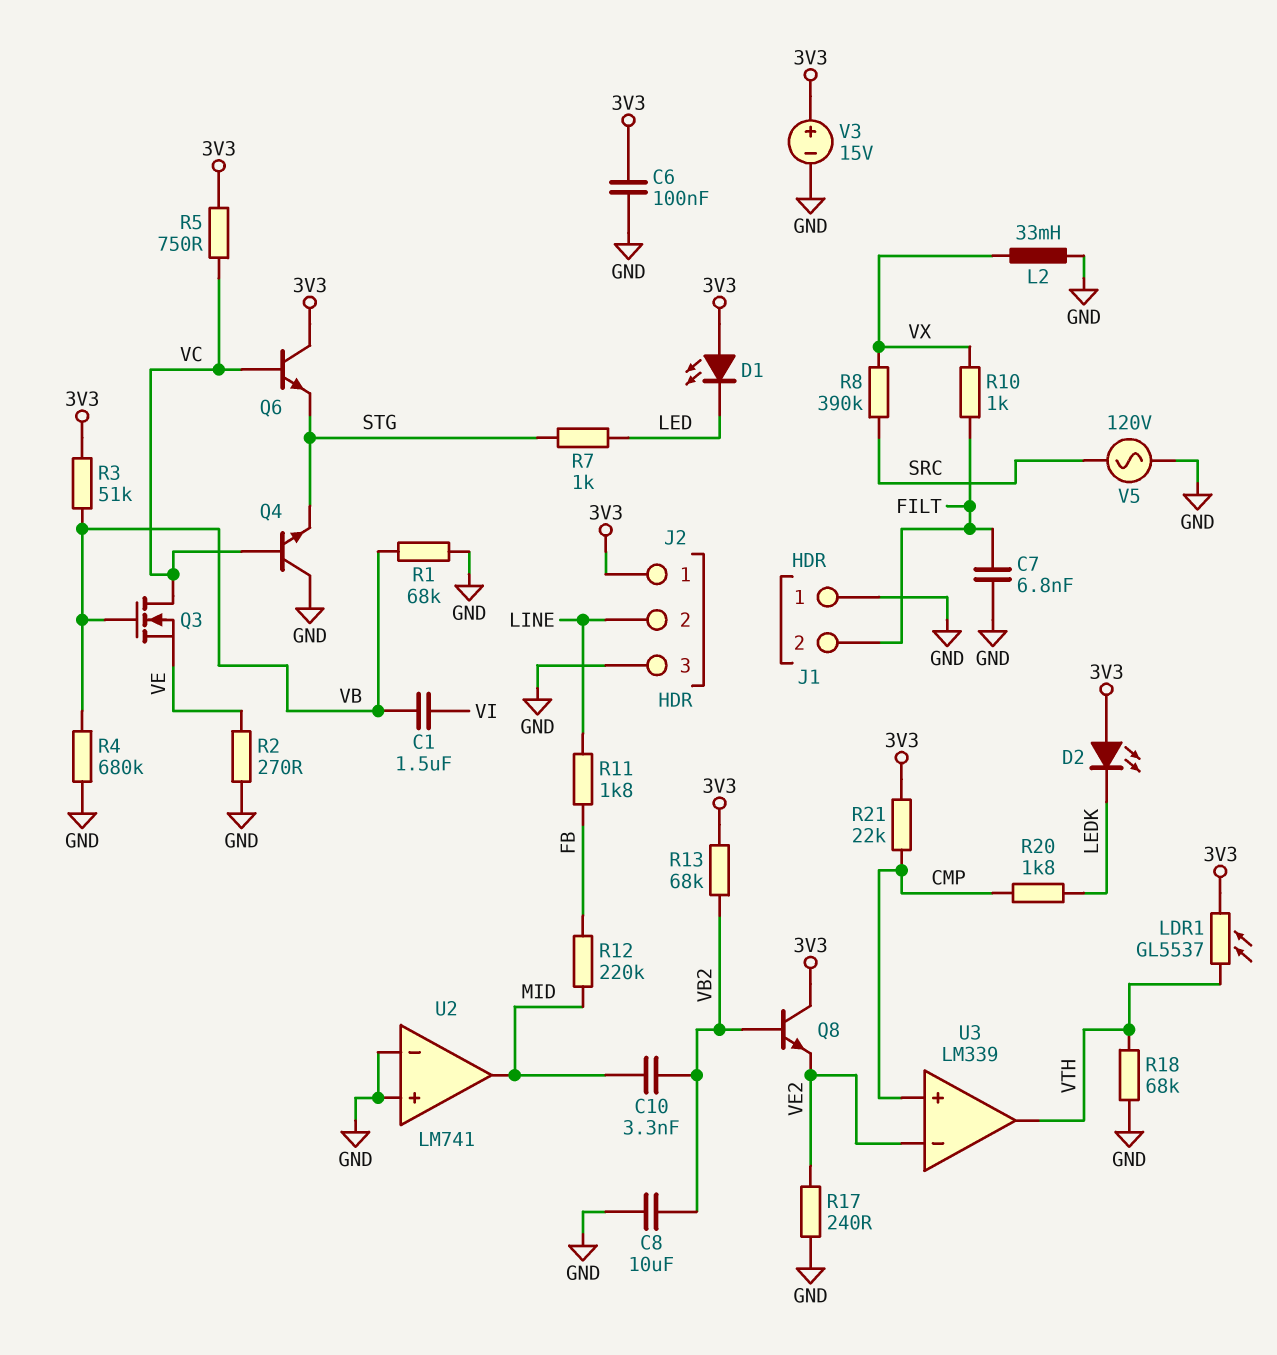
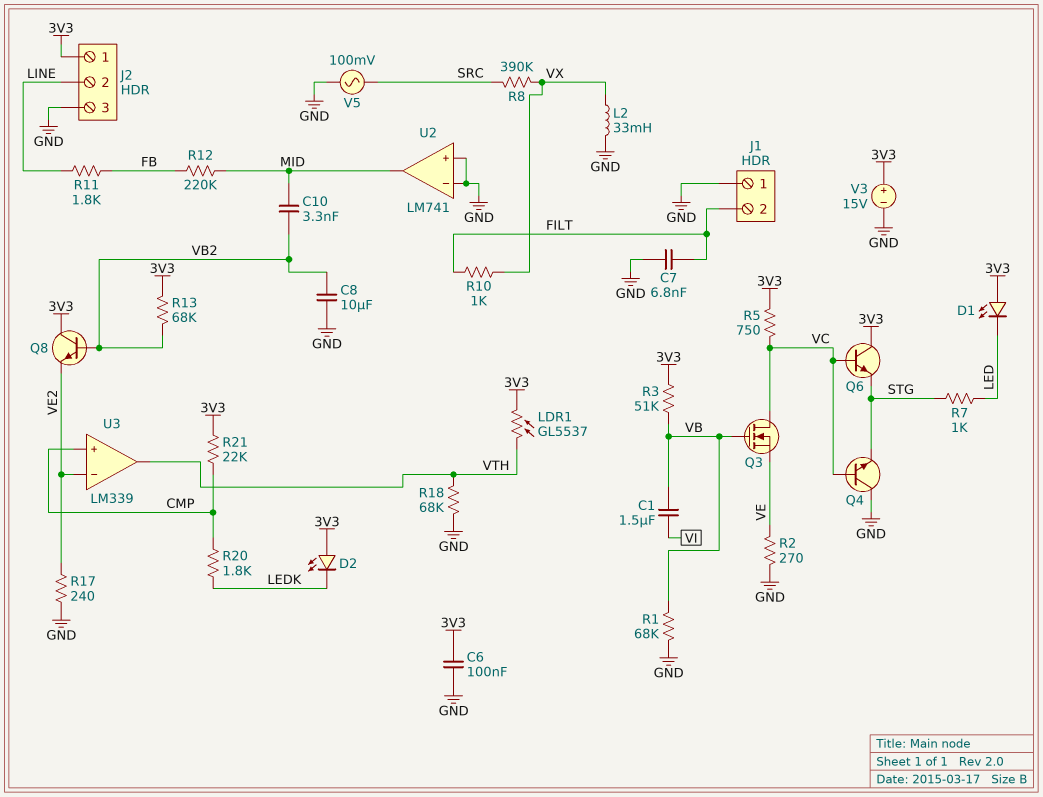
R4: 680k (GND, VB) -> none
V5: AC 120V (GND, SRC) -> AC 100mV (GND, SRC)

